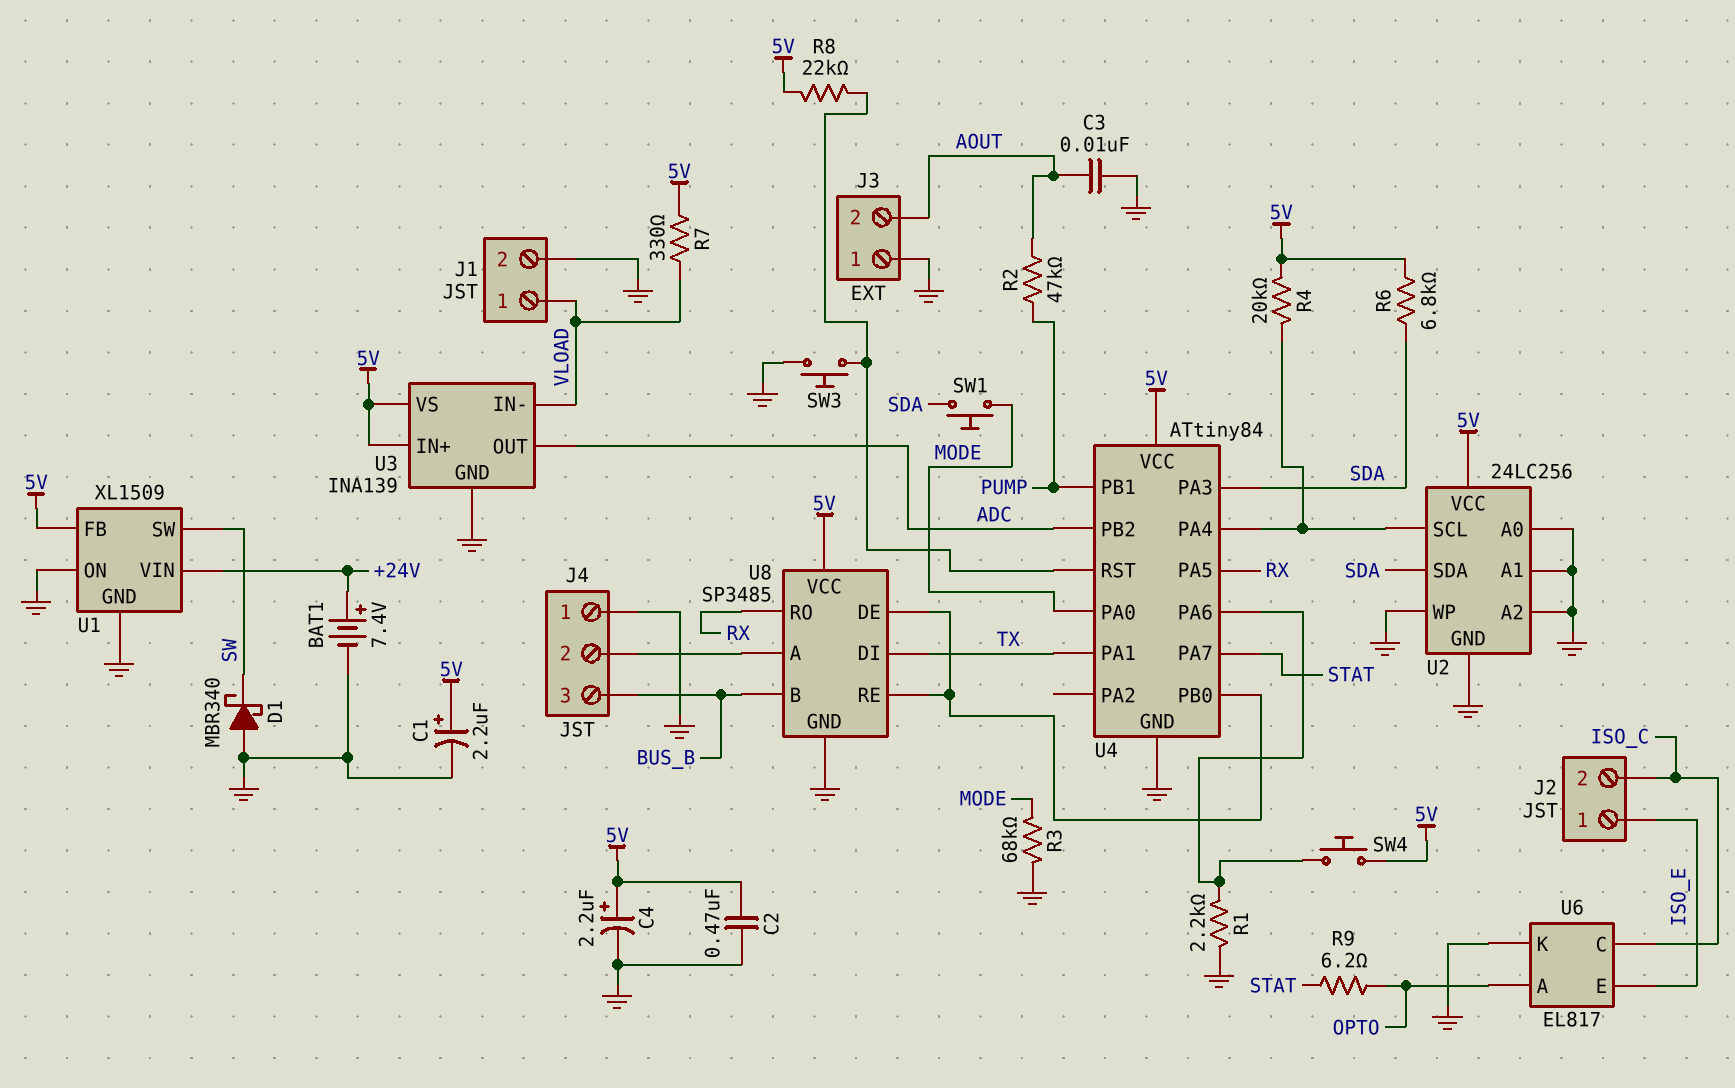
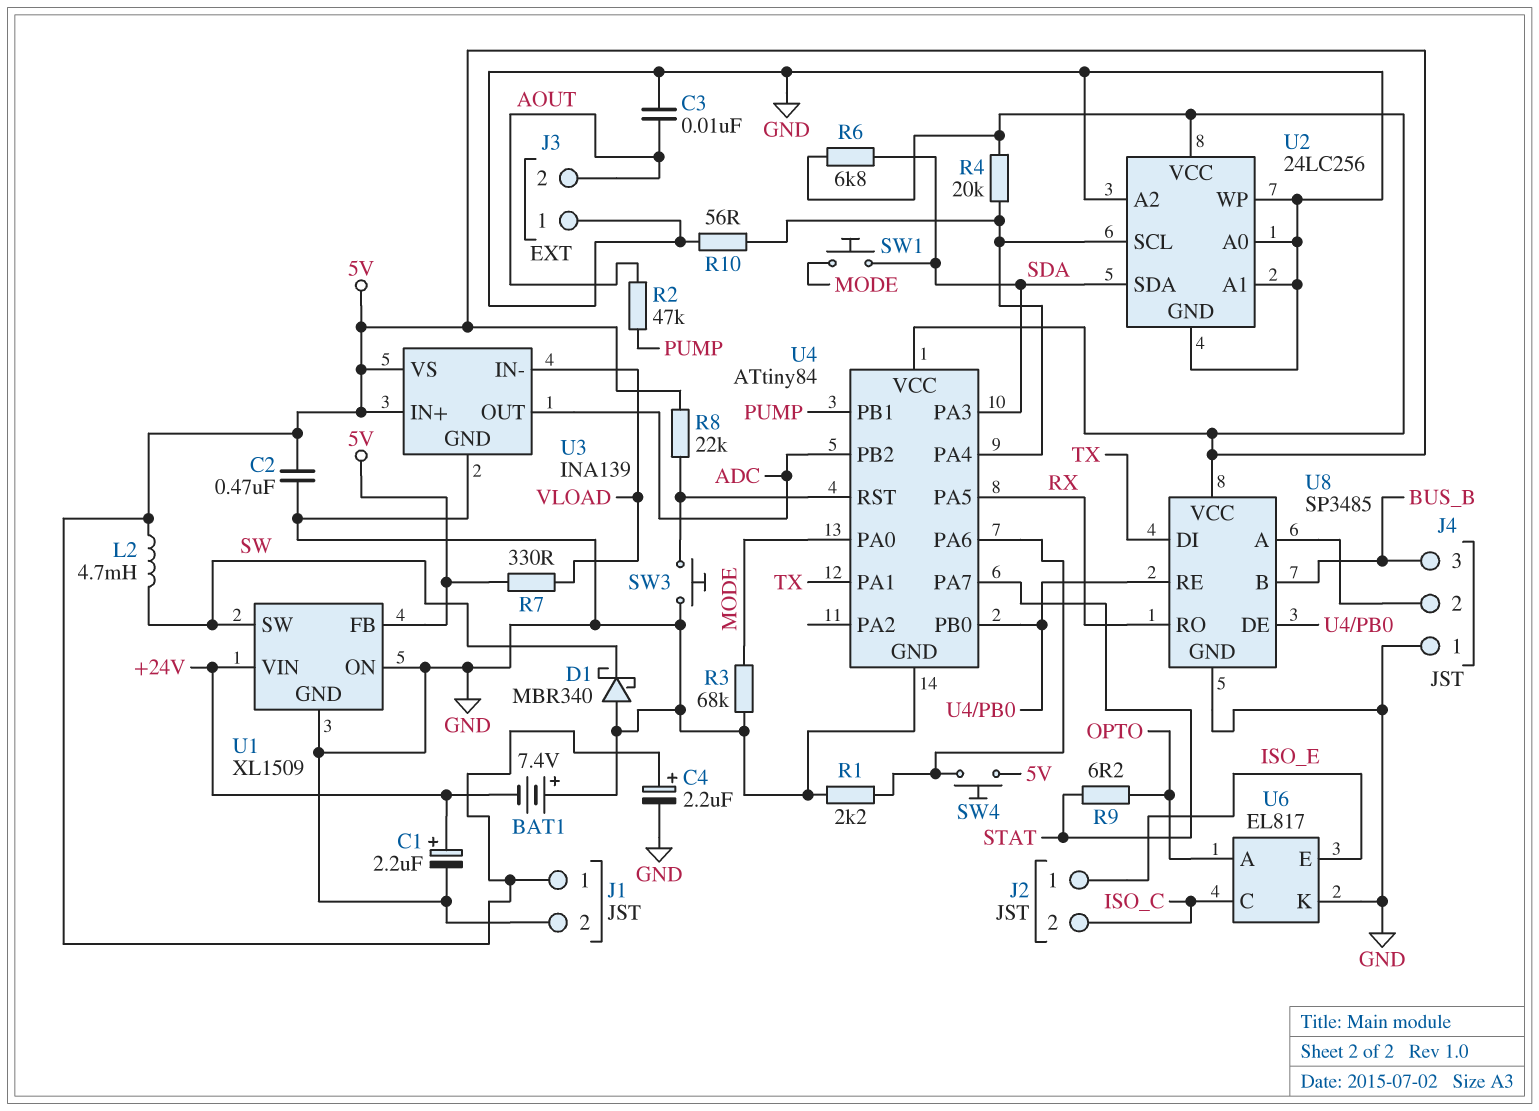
BAT1: 7.4V (plus +24V, minus GND) -> 7.4V (plus GND, minus +24V)
C1: 2.2uF (plus 5V, minus GND) -> 2.2uF (plus +24V, minus GND)
J1 pin 1: VLOAD -> 5V
L2: none -> 4.7mH (5V, SW)
R10: none -> 56 (GND, U2/SCL)

